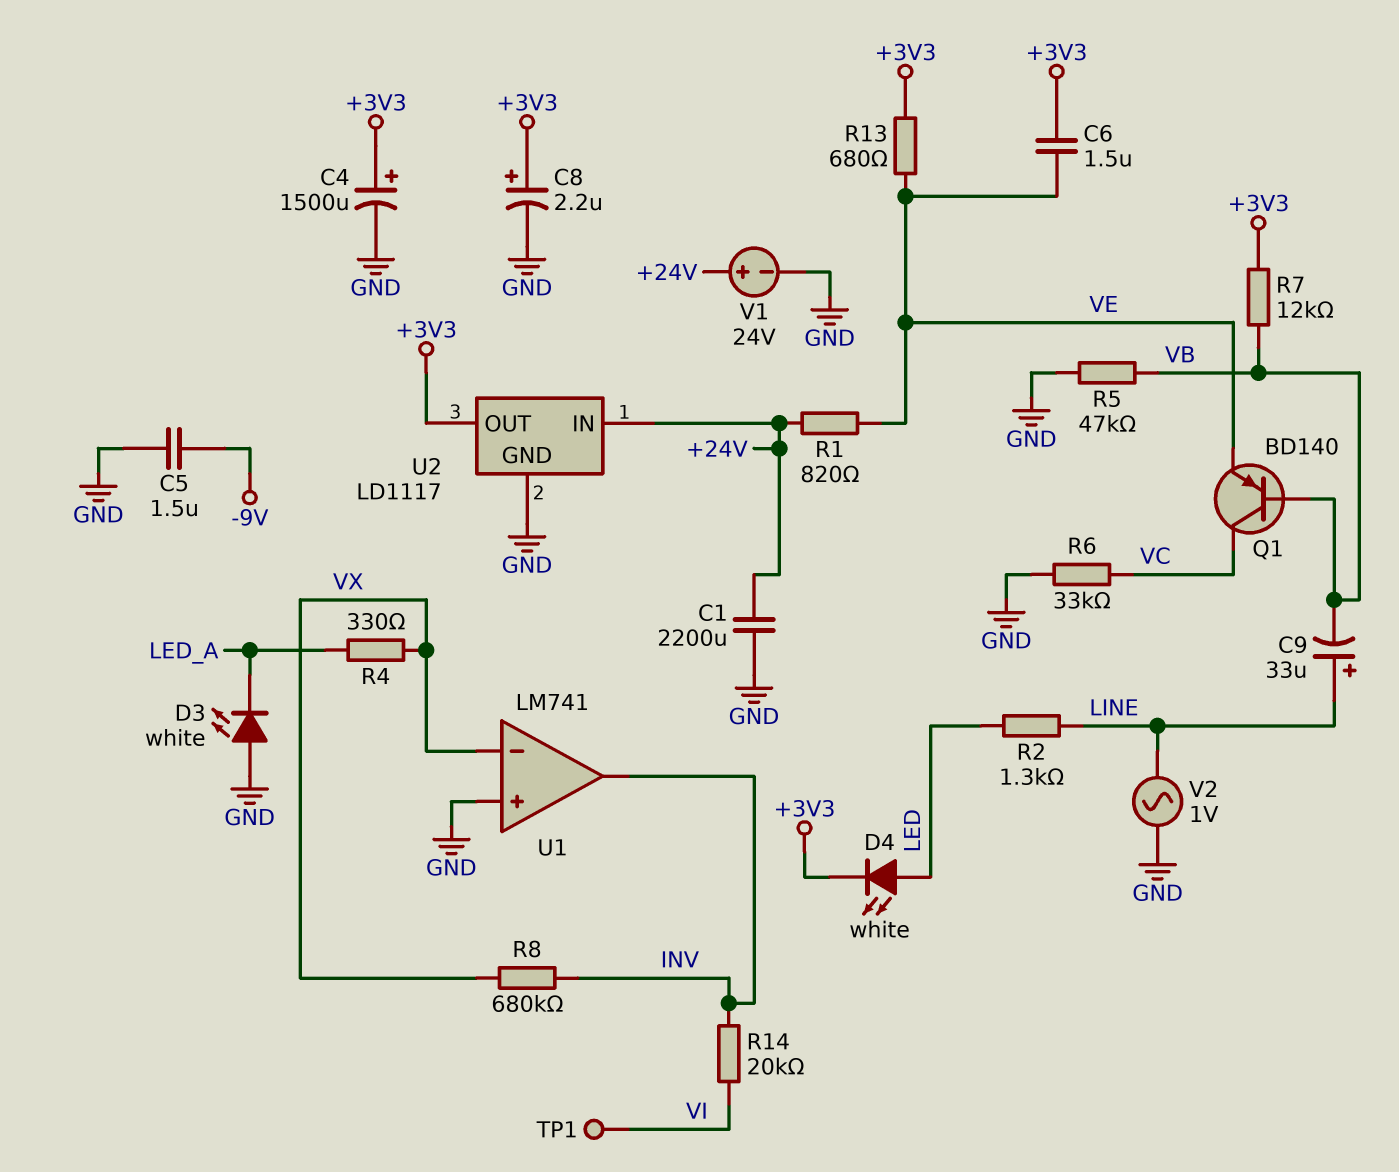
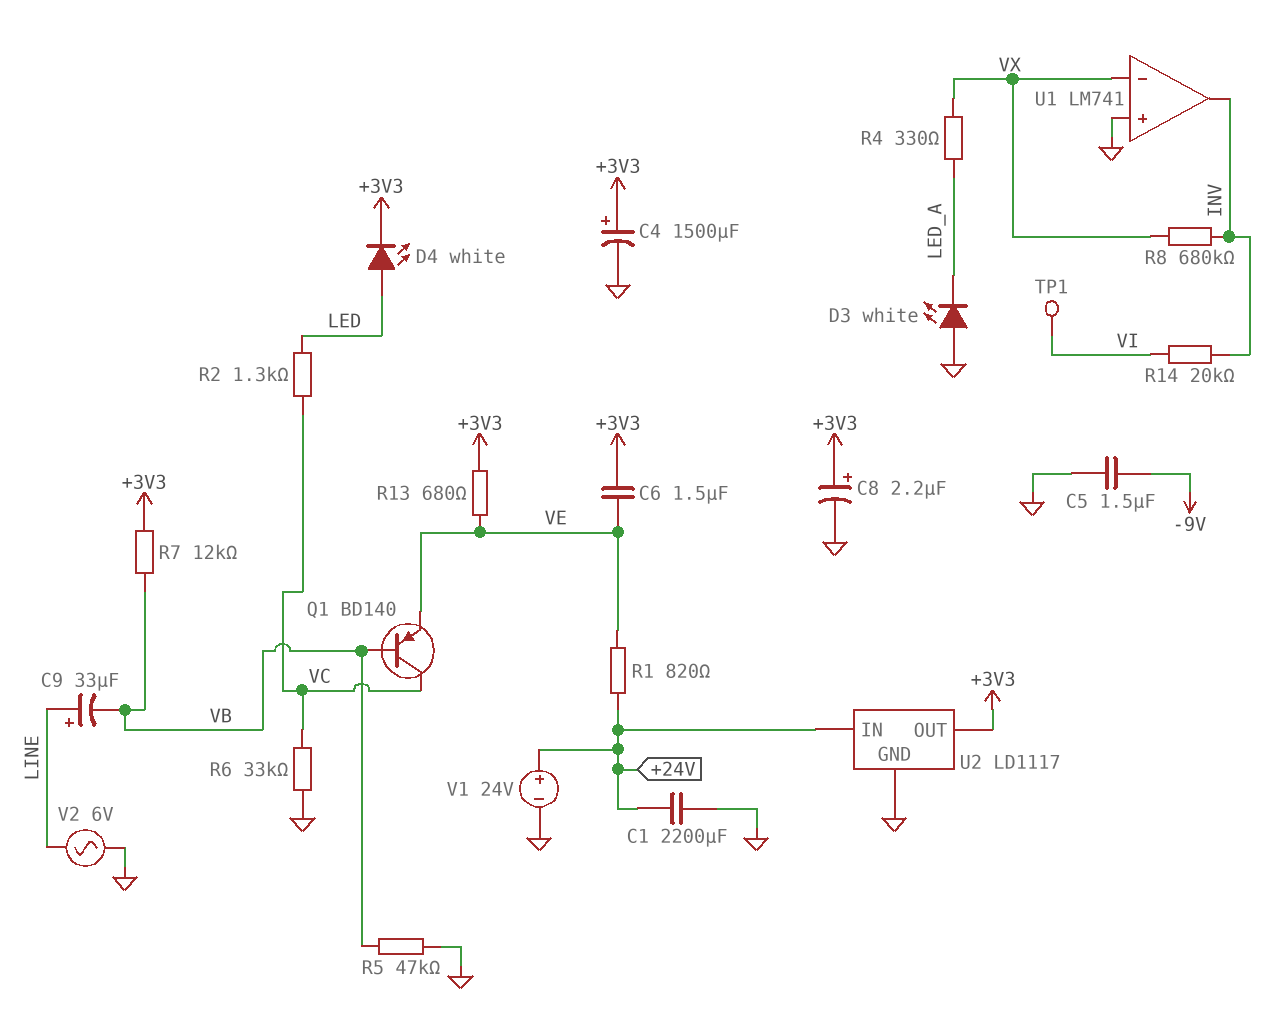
R2: 1.3k (LED, LINE) -> 1.3k (LED, VC)
V2: AC 1V (GND, LINE) -> AC 6V (GND, LINE)

